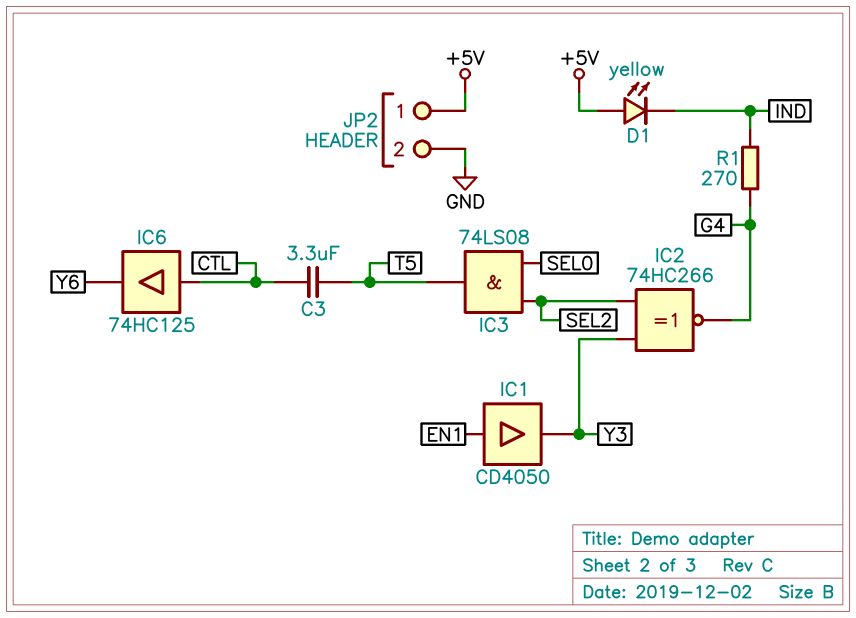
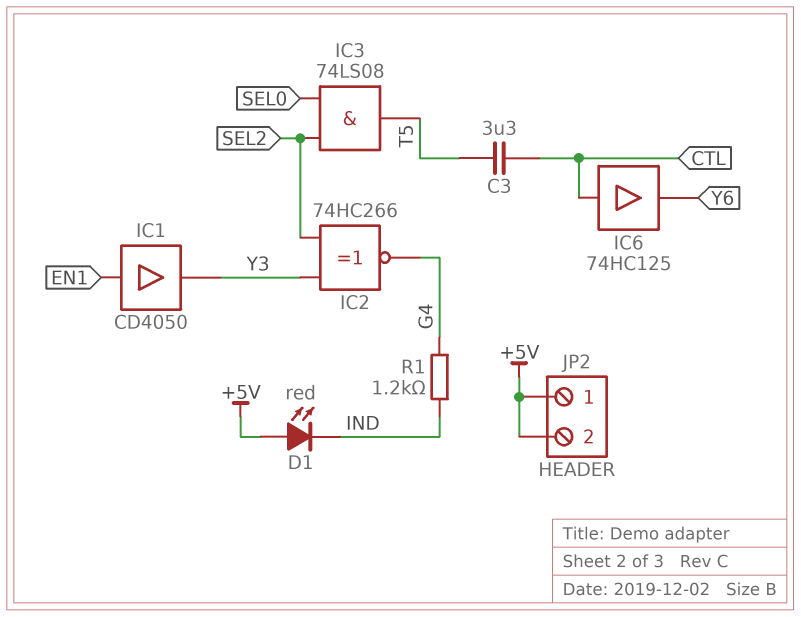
D1: LED yellow (A +5V, K IND) -> LED red (A +5V, K IND)
JP2 pin 2: GND -> +5V
R1: 270 (G4, IND) -> 1.2k (G4, IND)

